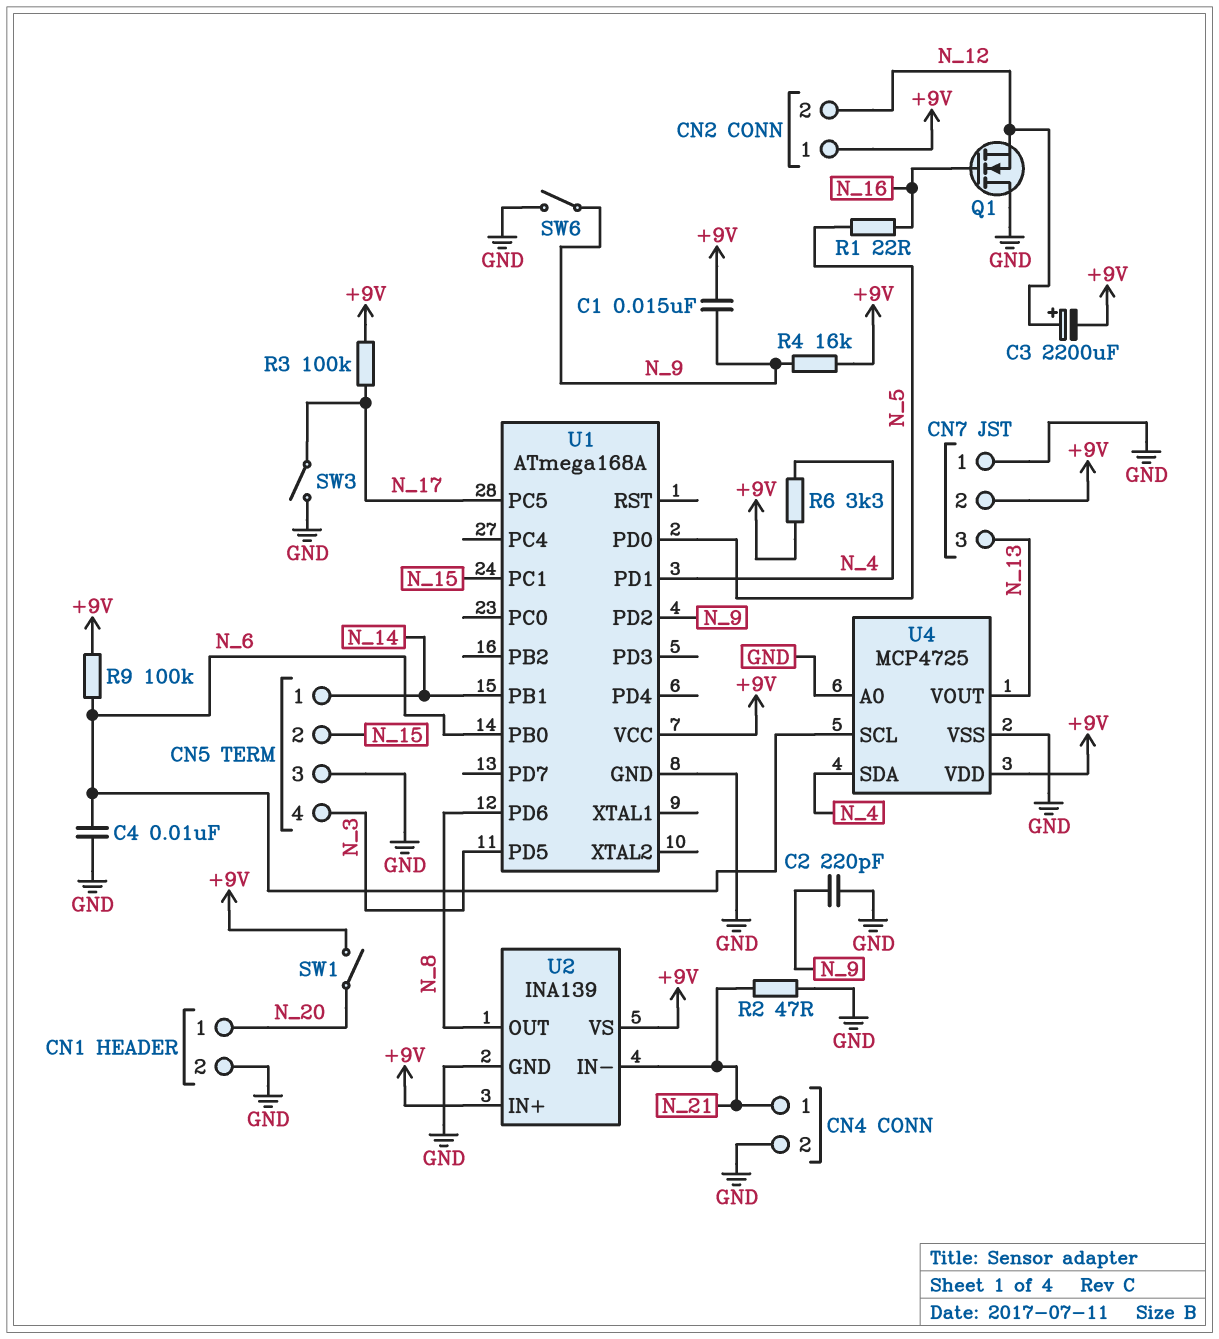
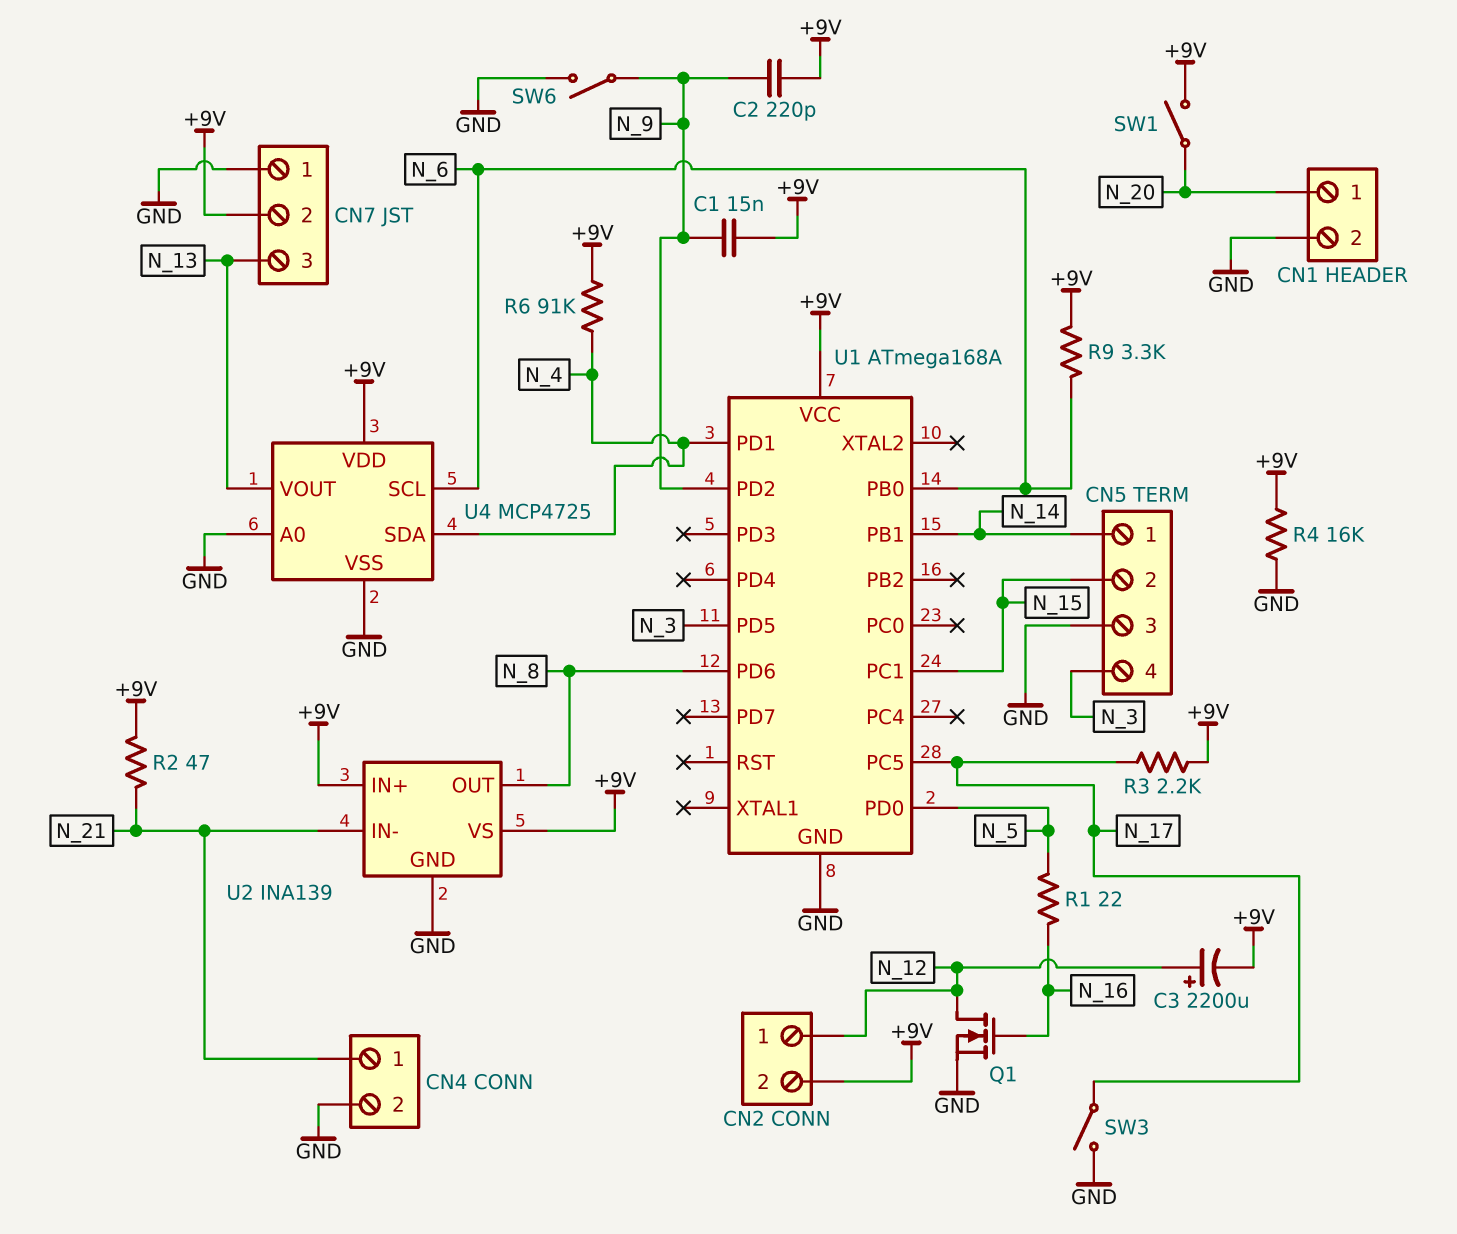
C2: 220pF (GND, N_9) -> 220pF (+9V, N_9)
C4: 10nF (GND, N_6) -> none
CN2 pin 1: +9V -> N_12
CN2 pin 2: N_12 -> +9V
Q1: NMOS (G N_16, D GND, S N_12) -> NMOS (G N_16, D N_12, S GND)
R2: 47 (GND, N_21) -> 47 (+9V, N_21)
R3: 100k (+9V, N_17) -> 2.2k (+9V, N_17)
R4: 16k (+9V, N_9) -> 16k (+9V, GND)
R6: 3.3k (+9V, N_4) -> 91k (+9V, N_4)
R9: 100k (+9V, N_6) -> 3.3k (+9V, N_6)

